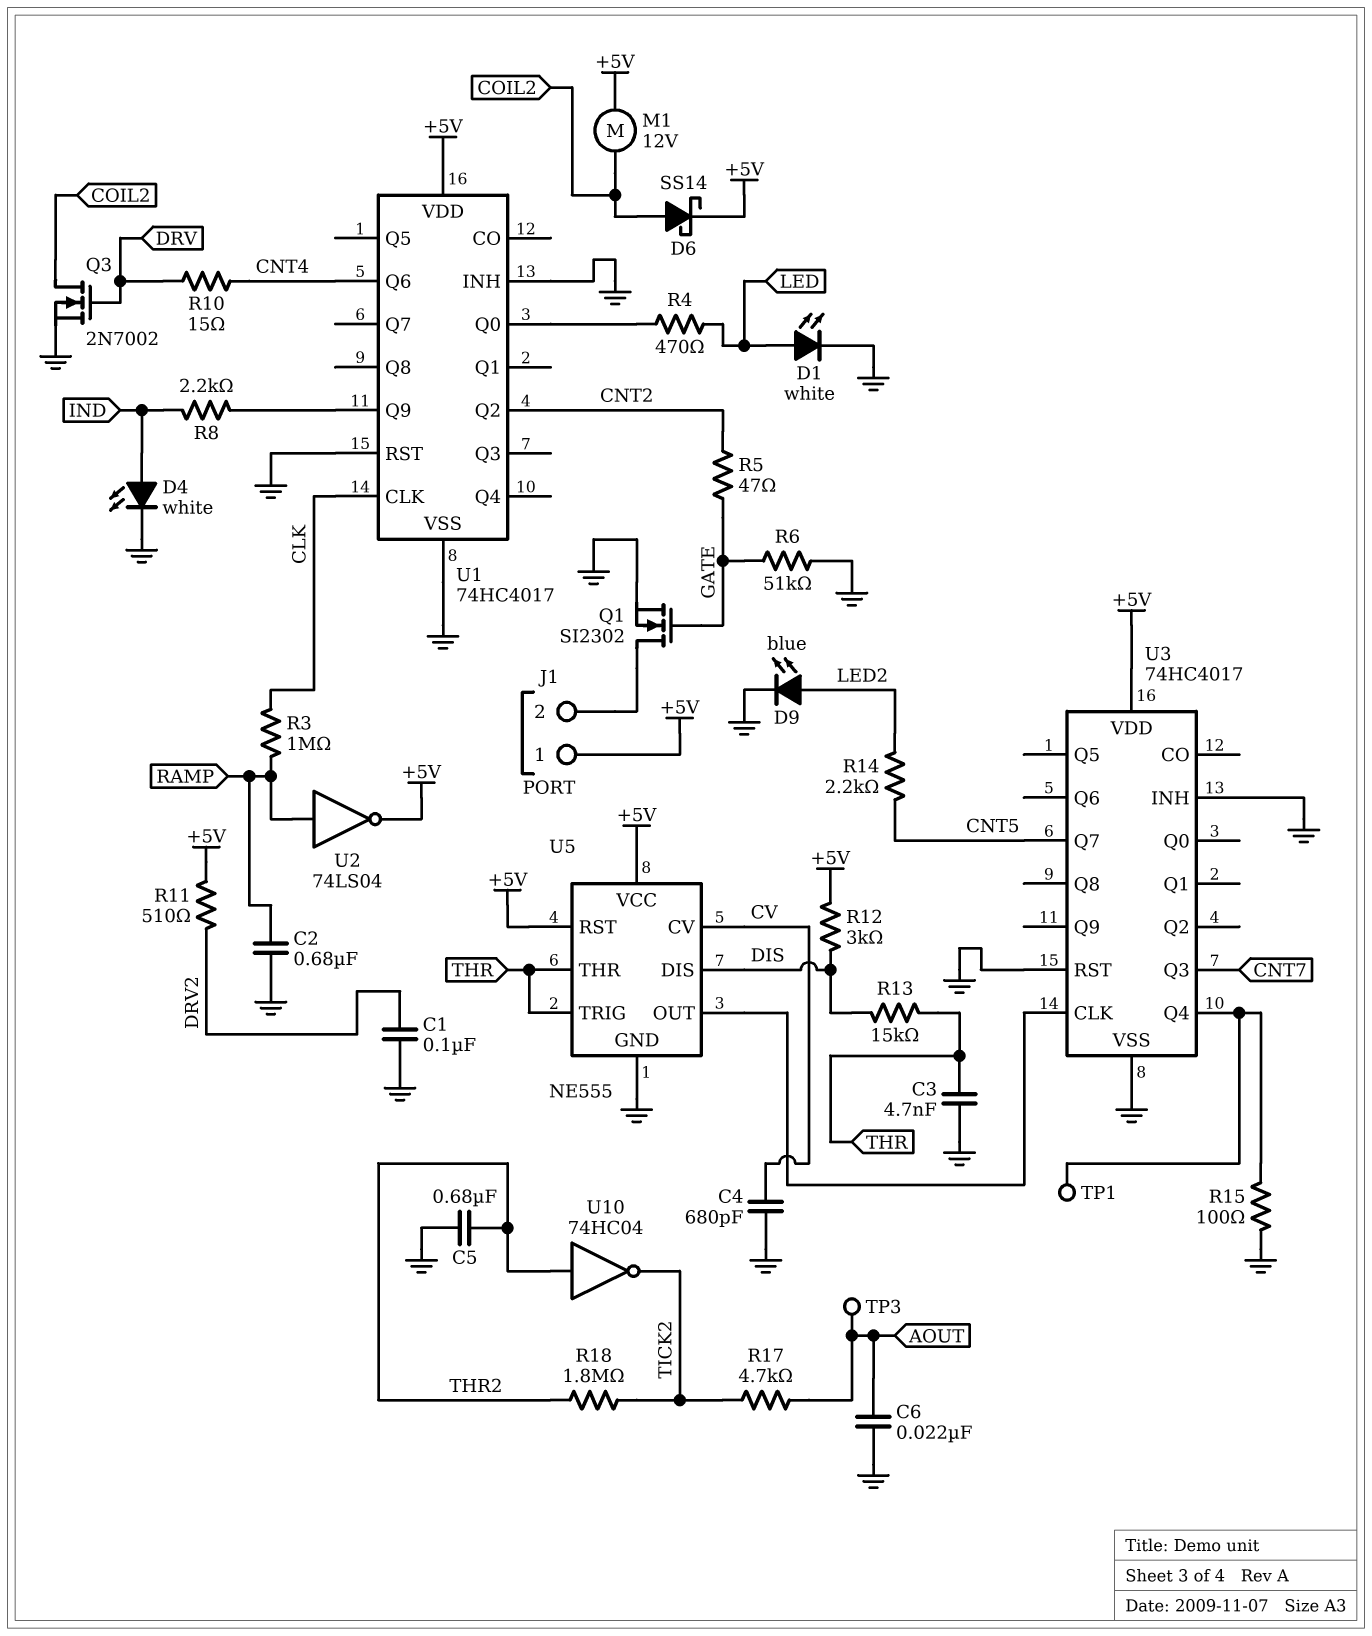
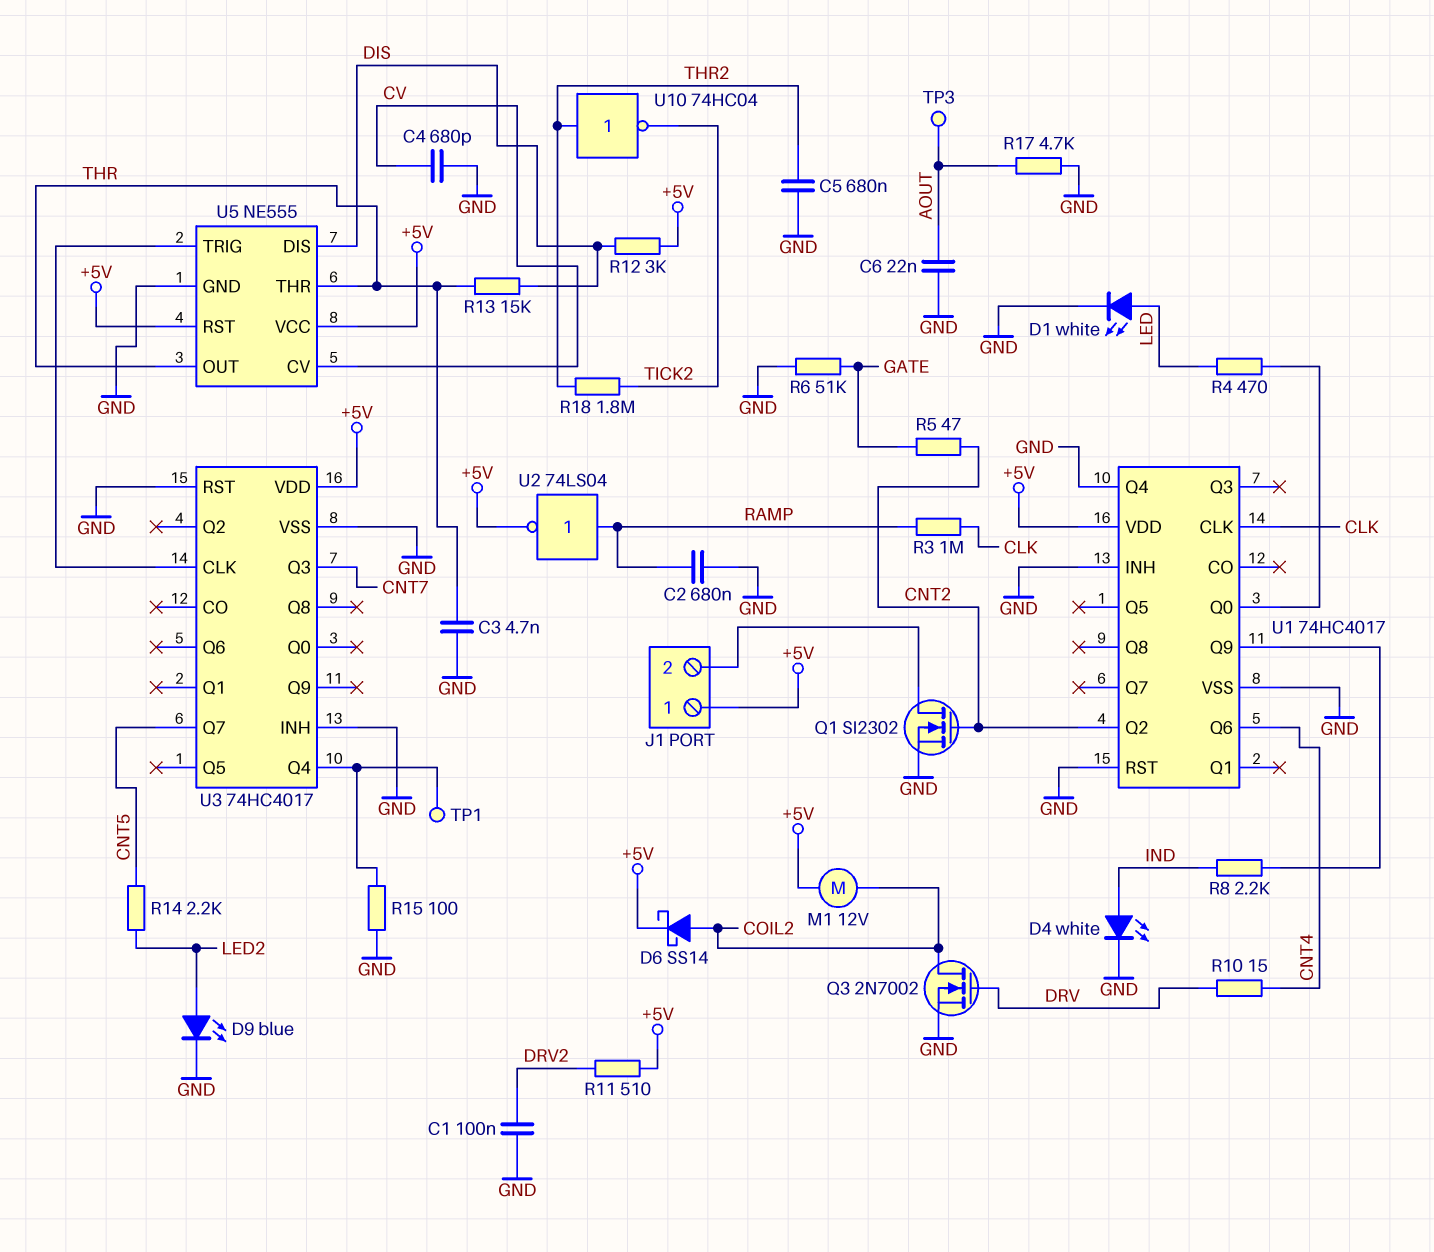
Q1: NMOS SI2302 (G GATE, D J1/2, S GND) -> NMOS SI2302 (G CNT2, D J1/2, S GND)
R17: 4.7k (AOUT, TICK2) -> 4.7k (AOUT, GND)
U1 pin Q4: none -> GND
U5 pin OUT: U3/CLK -> THR
U5 pin TRIG: THR -> U3/CLK

